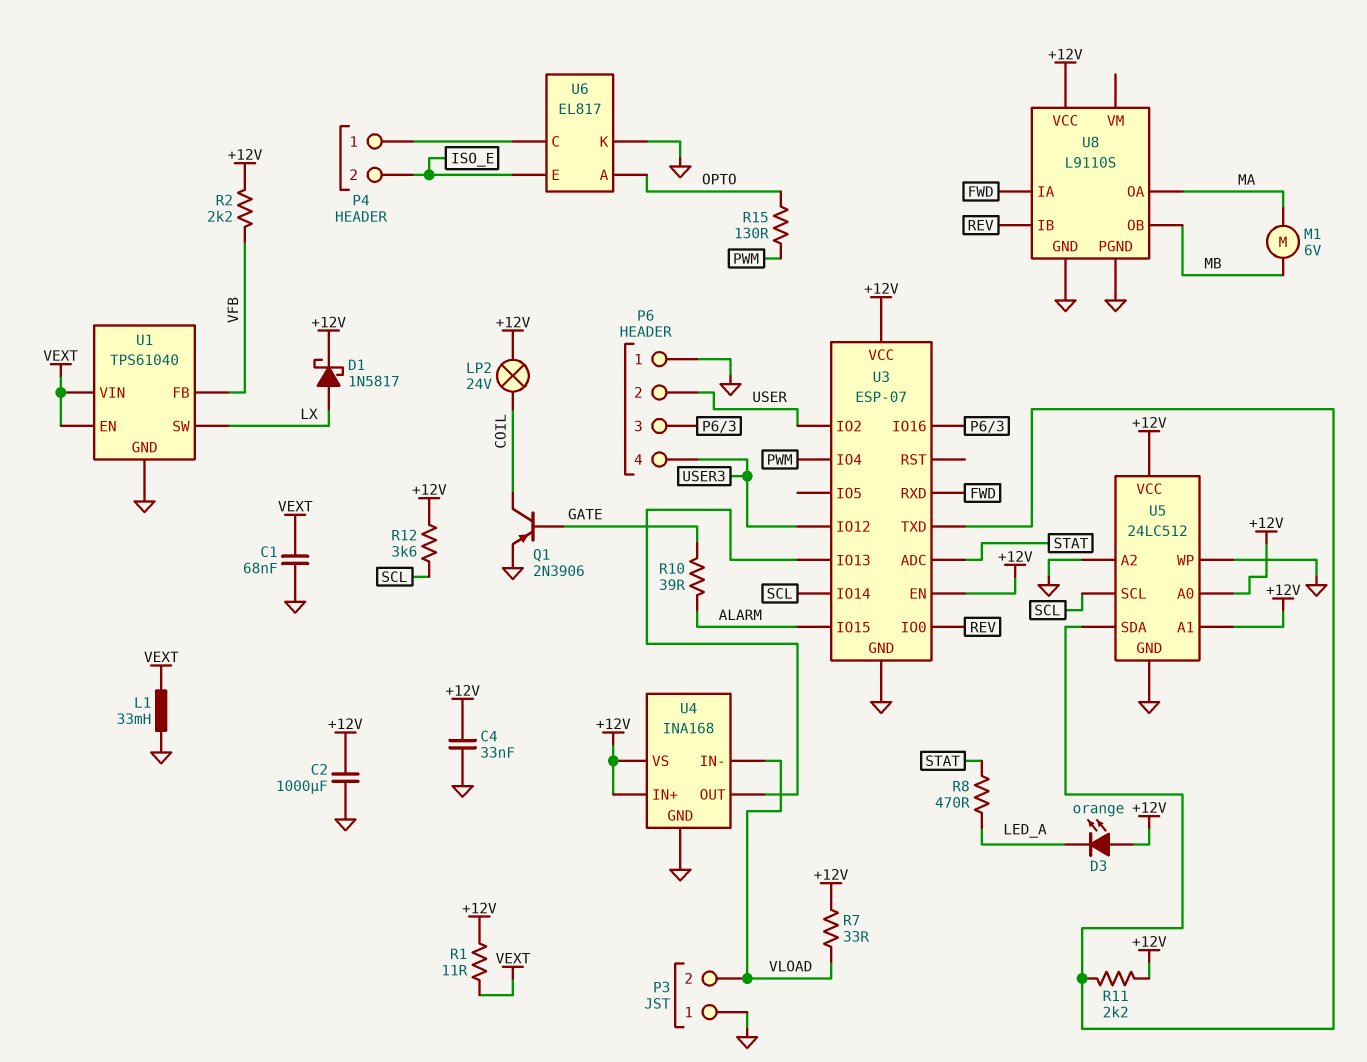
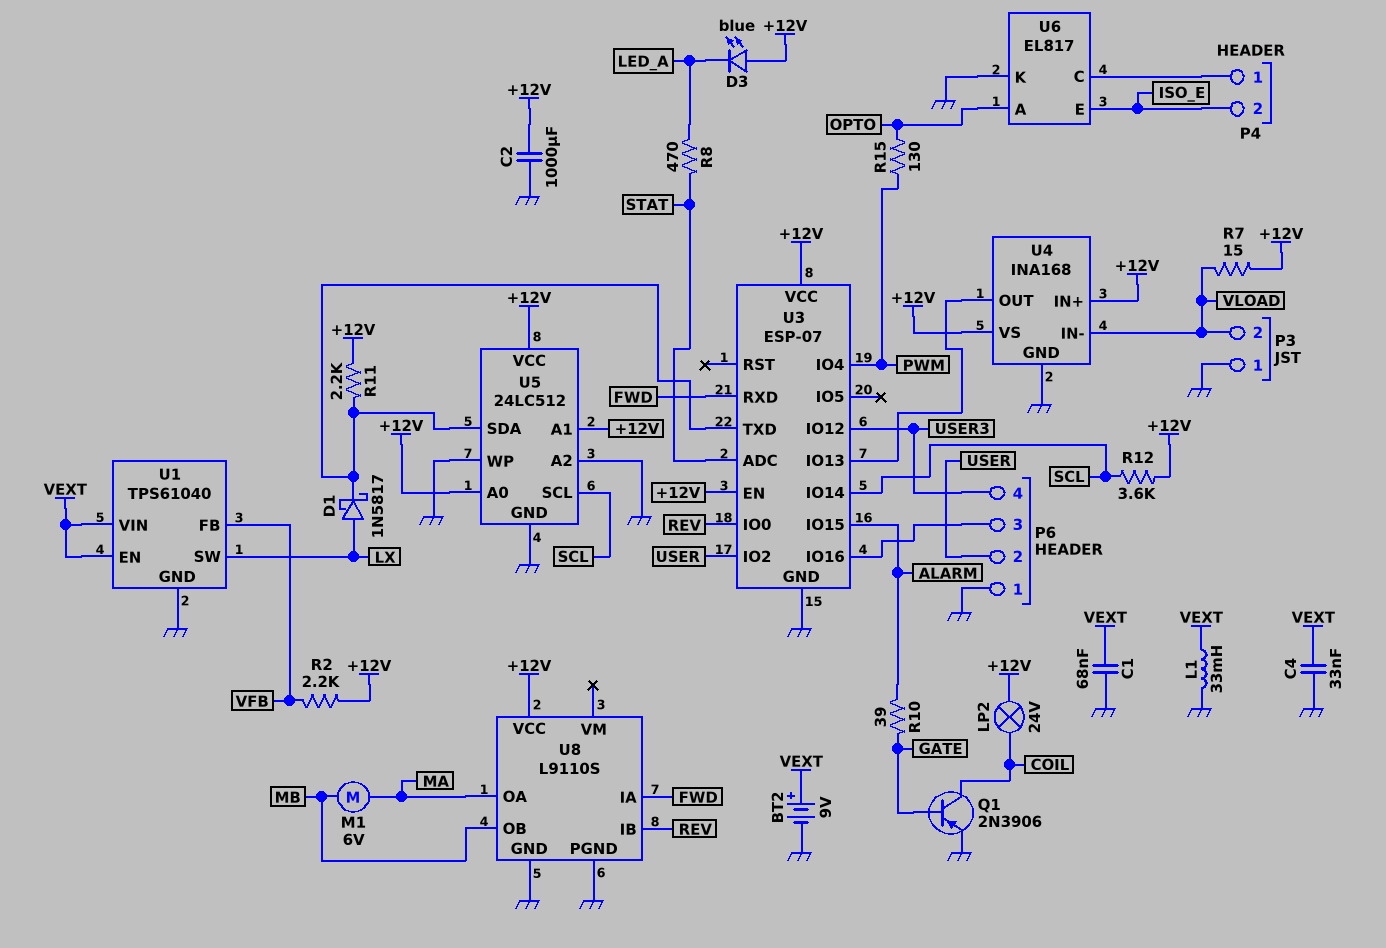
BT2: none -> 9V (plus VEXT, minus GND)
C4: 33nF (+12V, GND) -> 33nF (GND, VEXT)
D1: schottky 1N5817 (A LX, K +12V) -> schottky 1N5817 (A LX, K U3/TXD)
D3: LED orange (A +12V, K LED_A) -> LED blue (A +12V, K LED_A)
R1: 11 (+12V, VEXT) -> none
R7: 33 (+12V, VLOAD) -> 15 (+12V, VLOAD)

